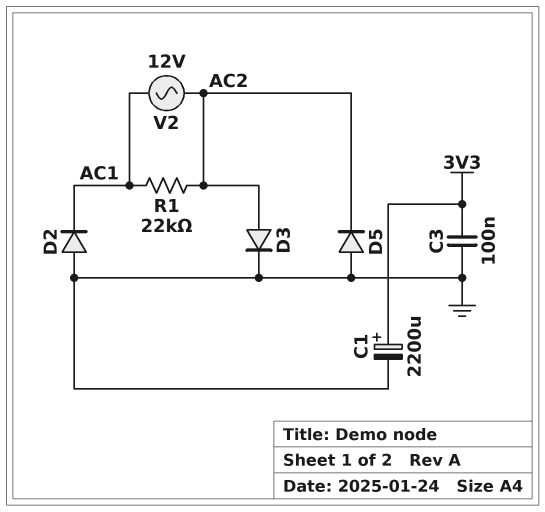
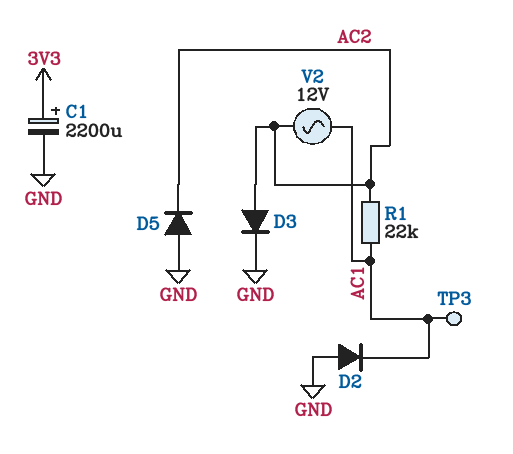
C3: 100nF (3V3, GND) -> none
TP3: none -> test point (AC1)

